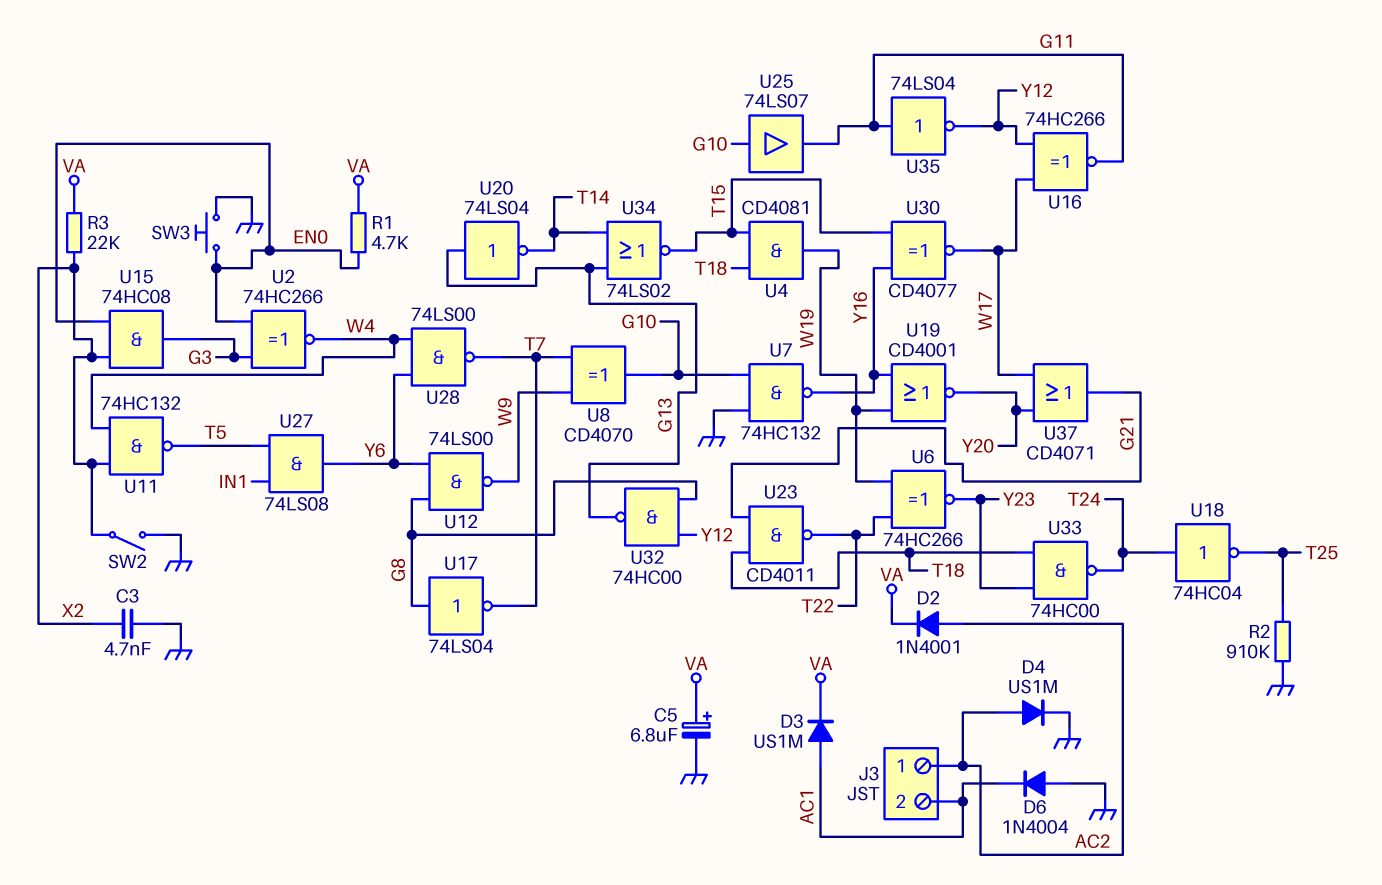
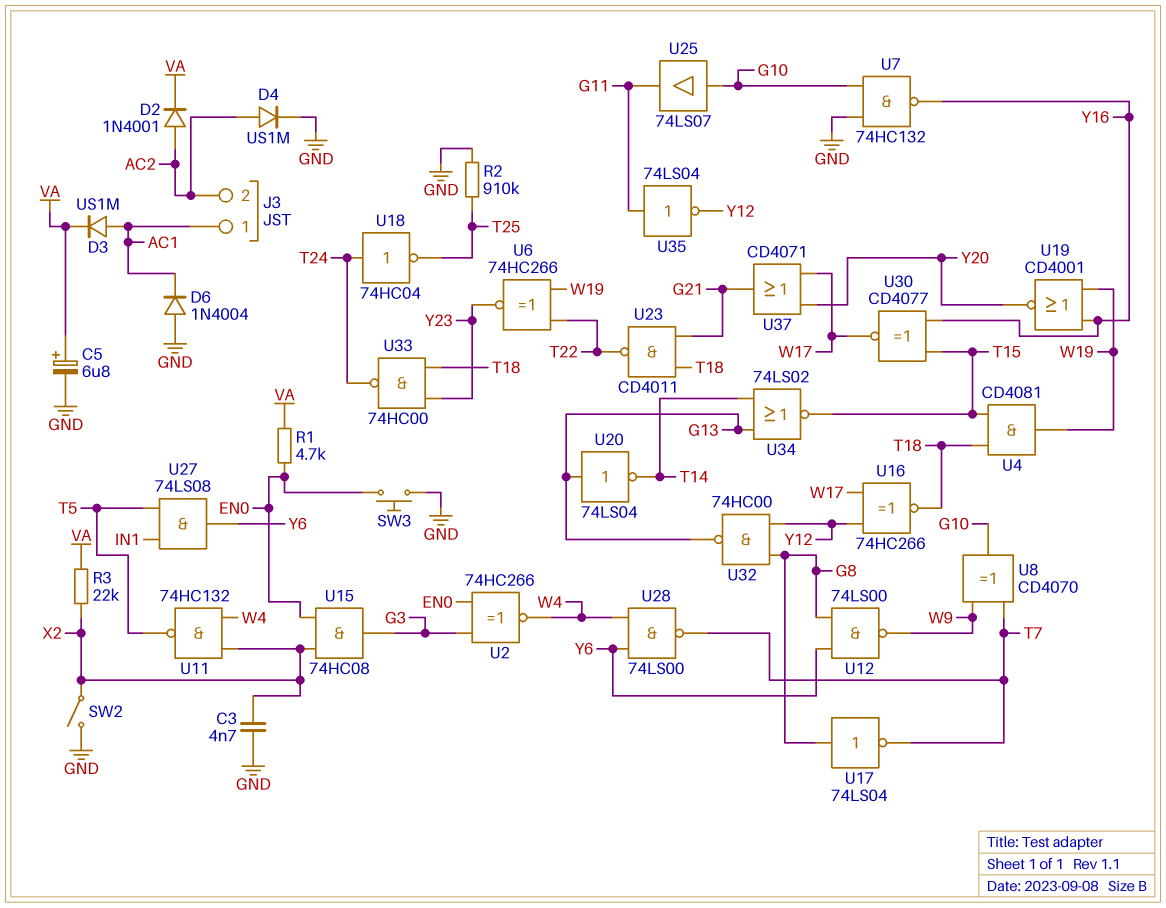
J3 pin 1: AC2 -> AC1
J3 pin 2: AC1 -> AC2
U16: XNOR 74HC266 (in W17, in Y12, out G11) -> XNOR 74HC266 (in W17, in Y12, out T18)

